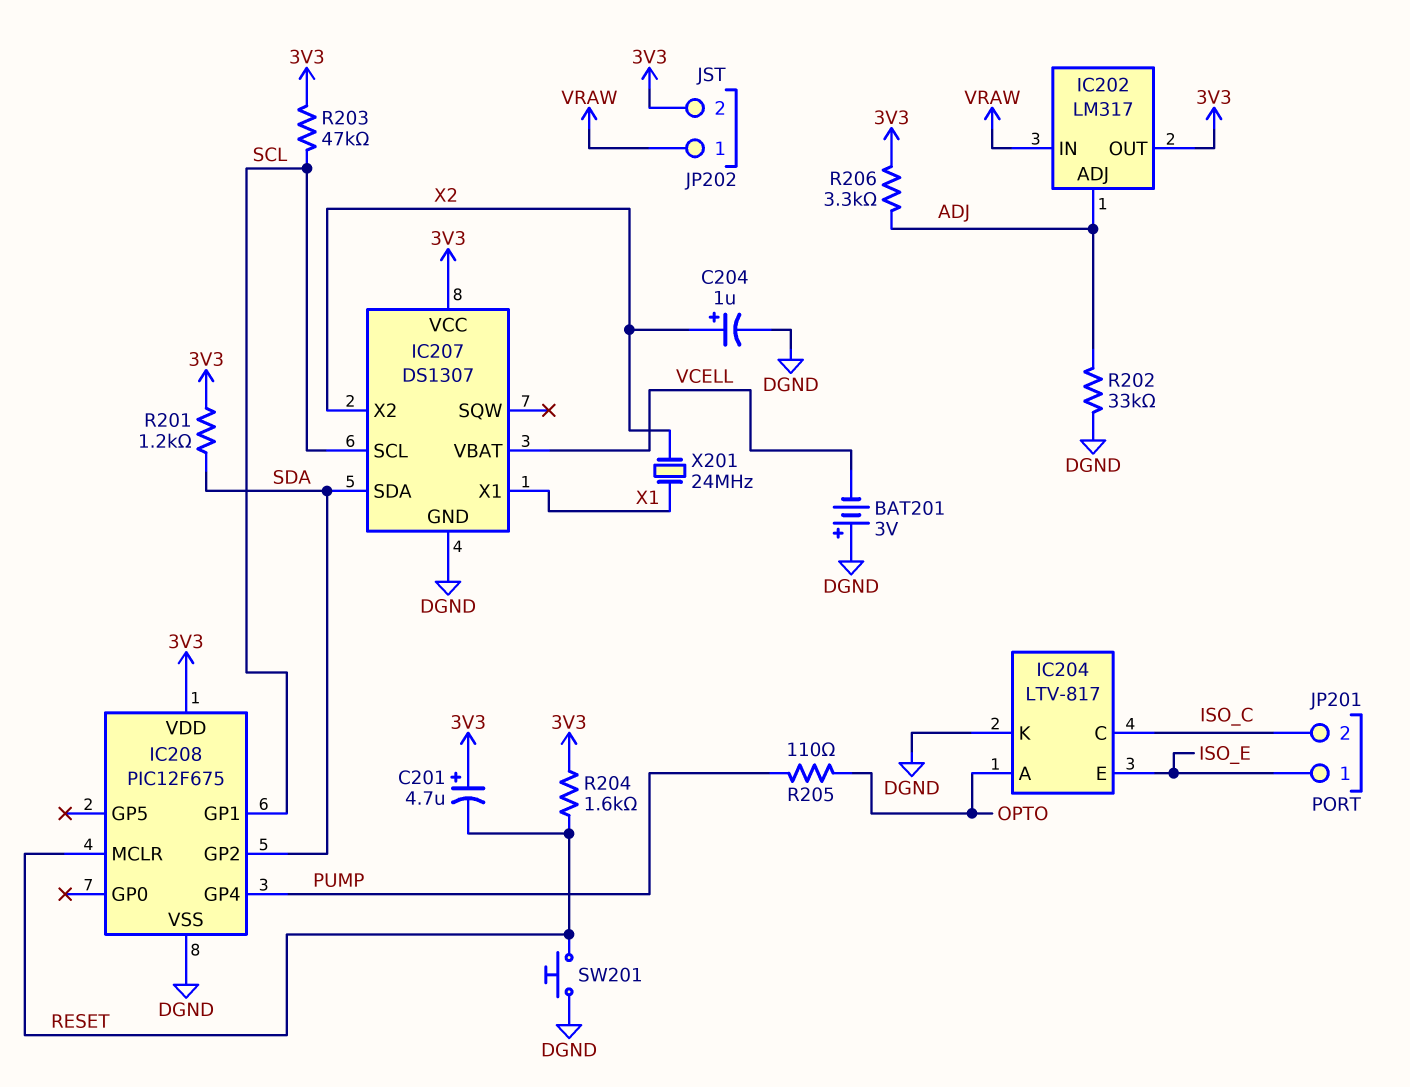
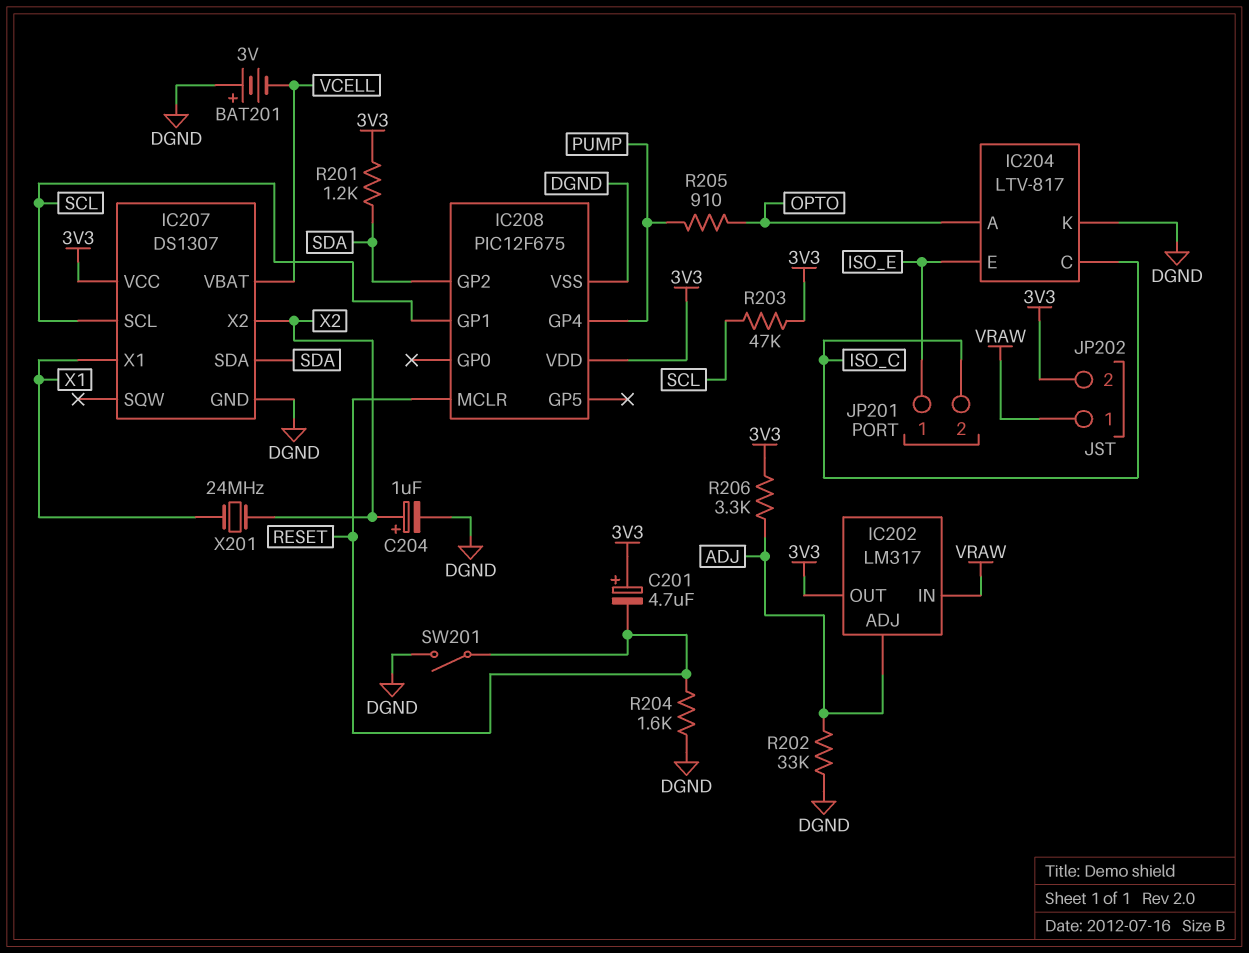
R204: 1.6k (3V3, RESET) -> 1.6k (DGND, RESET)
R205: 110 (OPTO, PUMP) -> 910 (OPTO, PUMP)
SW201: button (DGND, RESET) -> switch (DGND, RESET)

